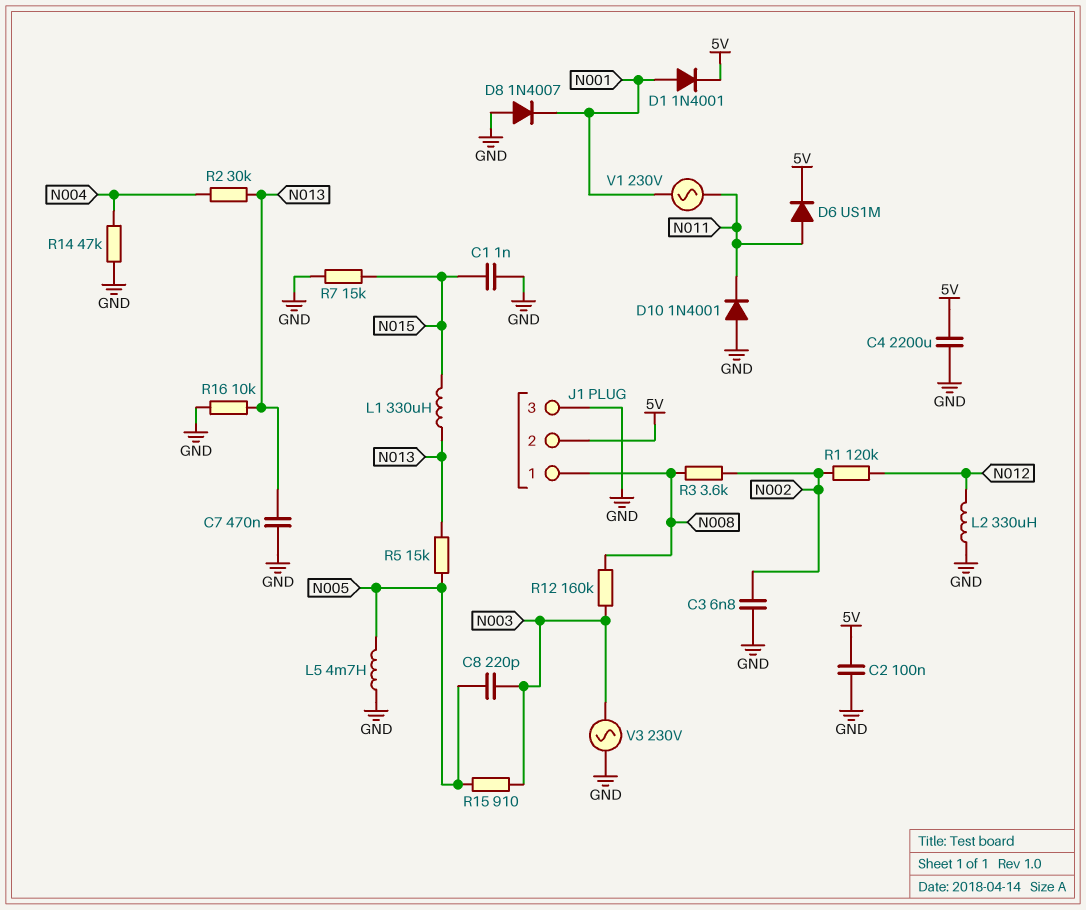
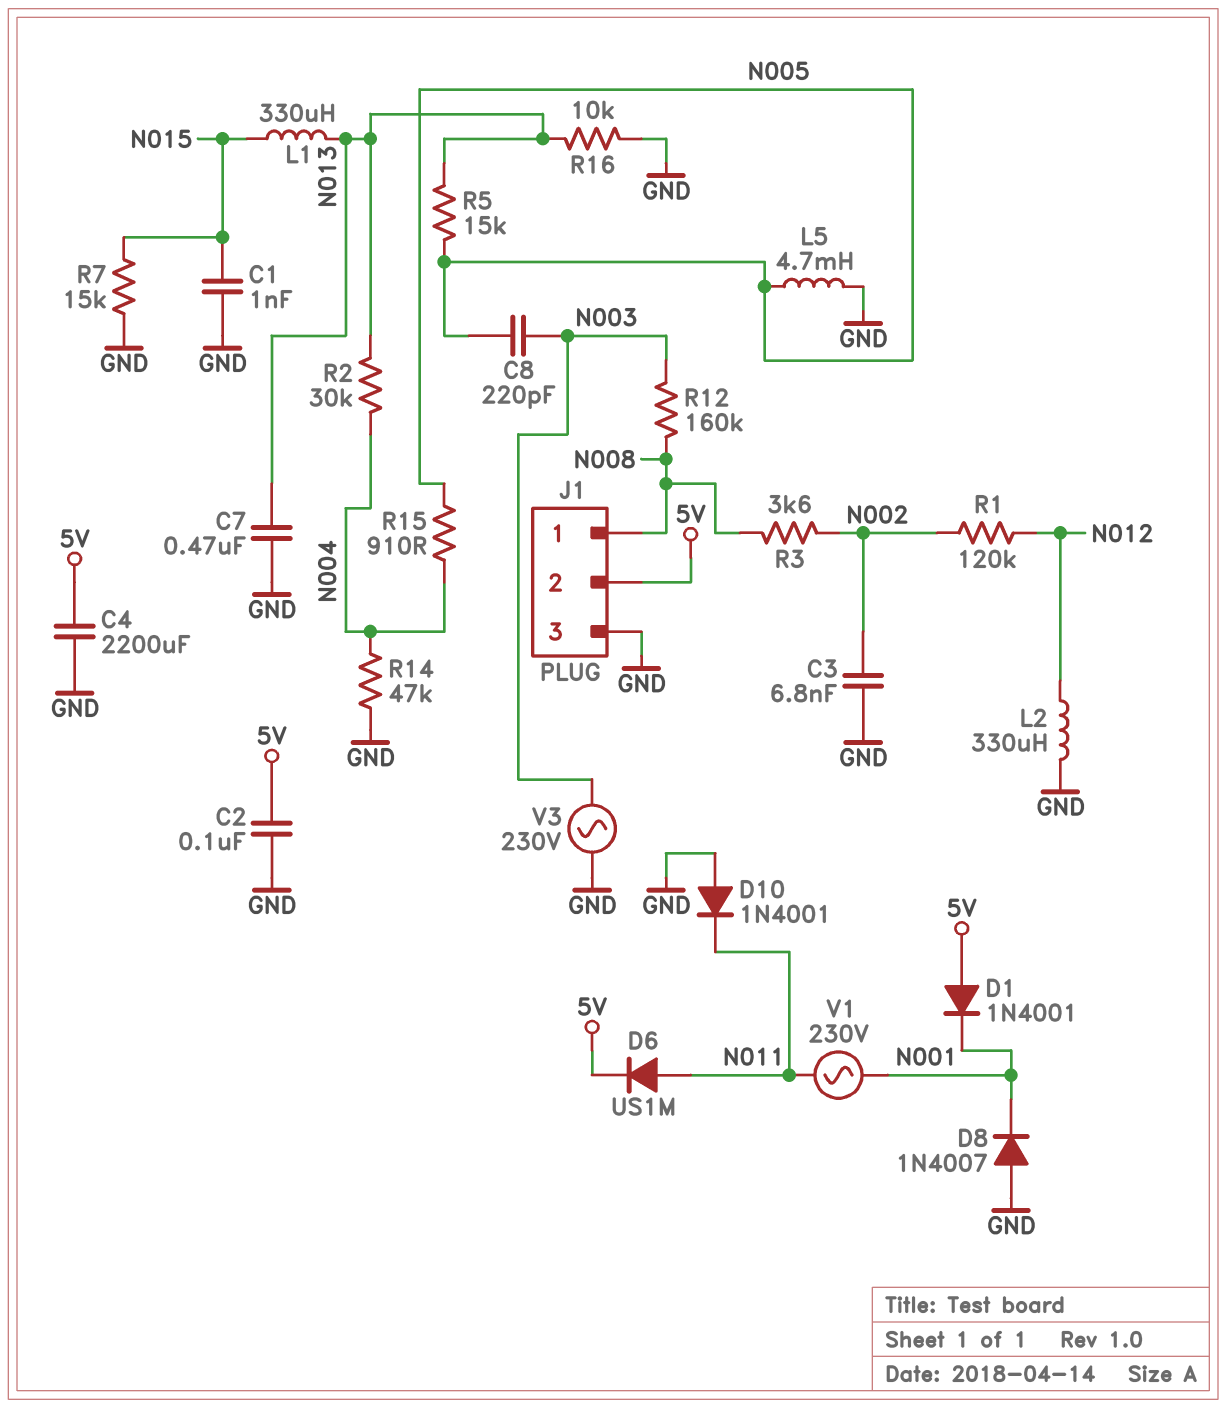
D1: diode 1N4001 (A N001, K 5V) -> diode 1N4001 (A 5V, K N001)
R15: 910 (N003, N005) -> 910 (N004, N005)

